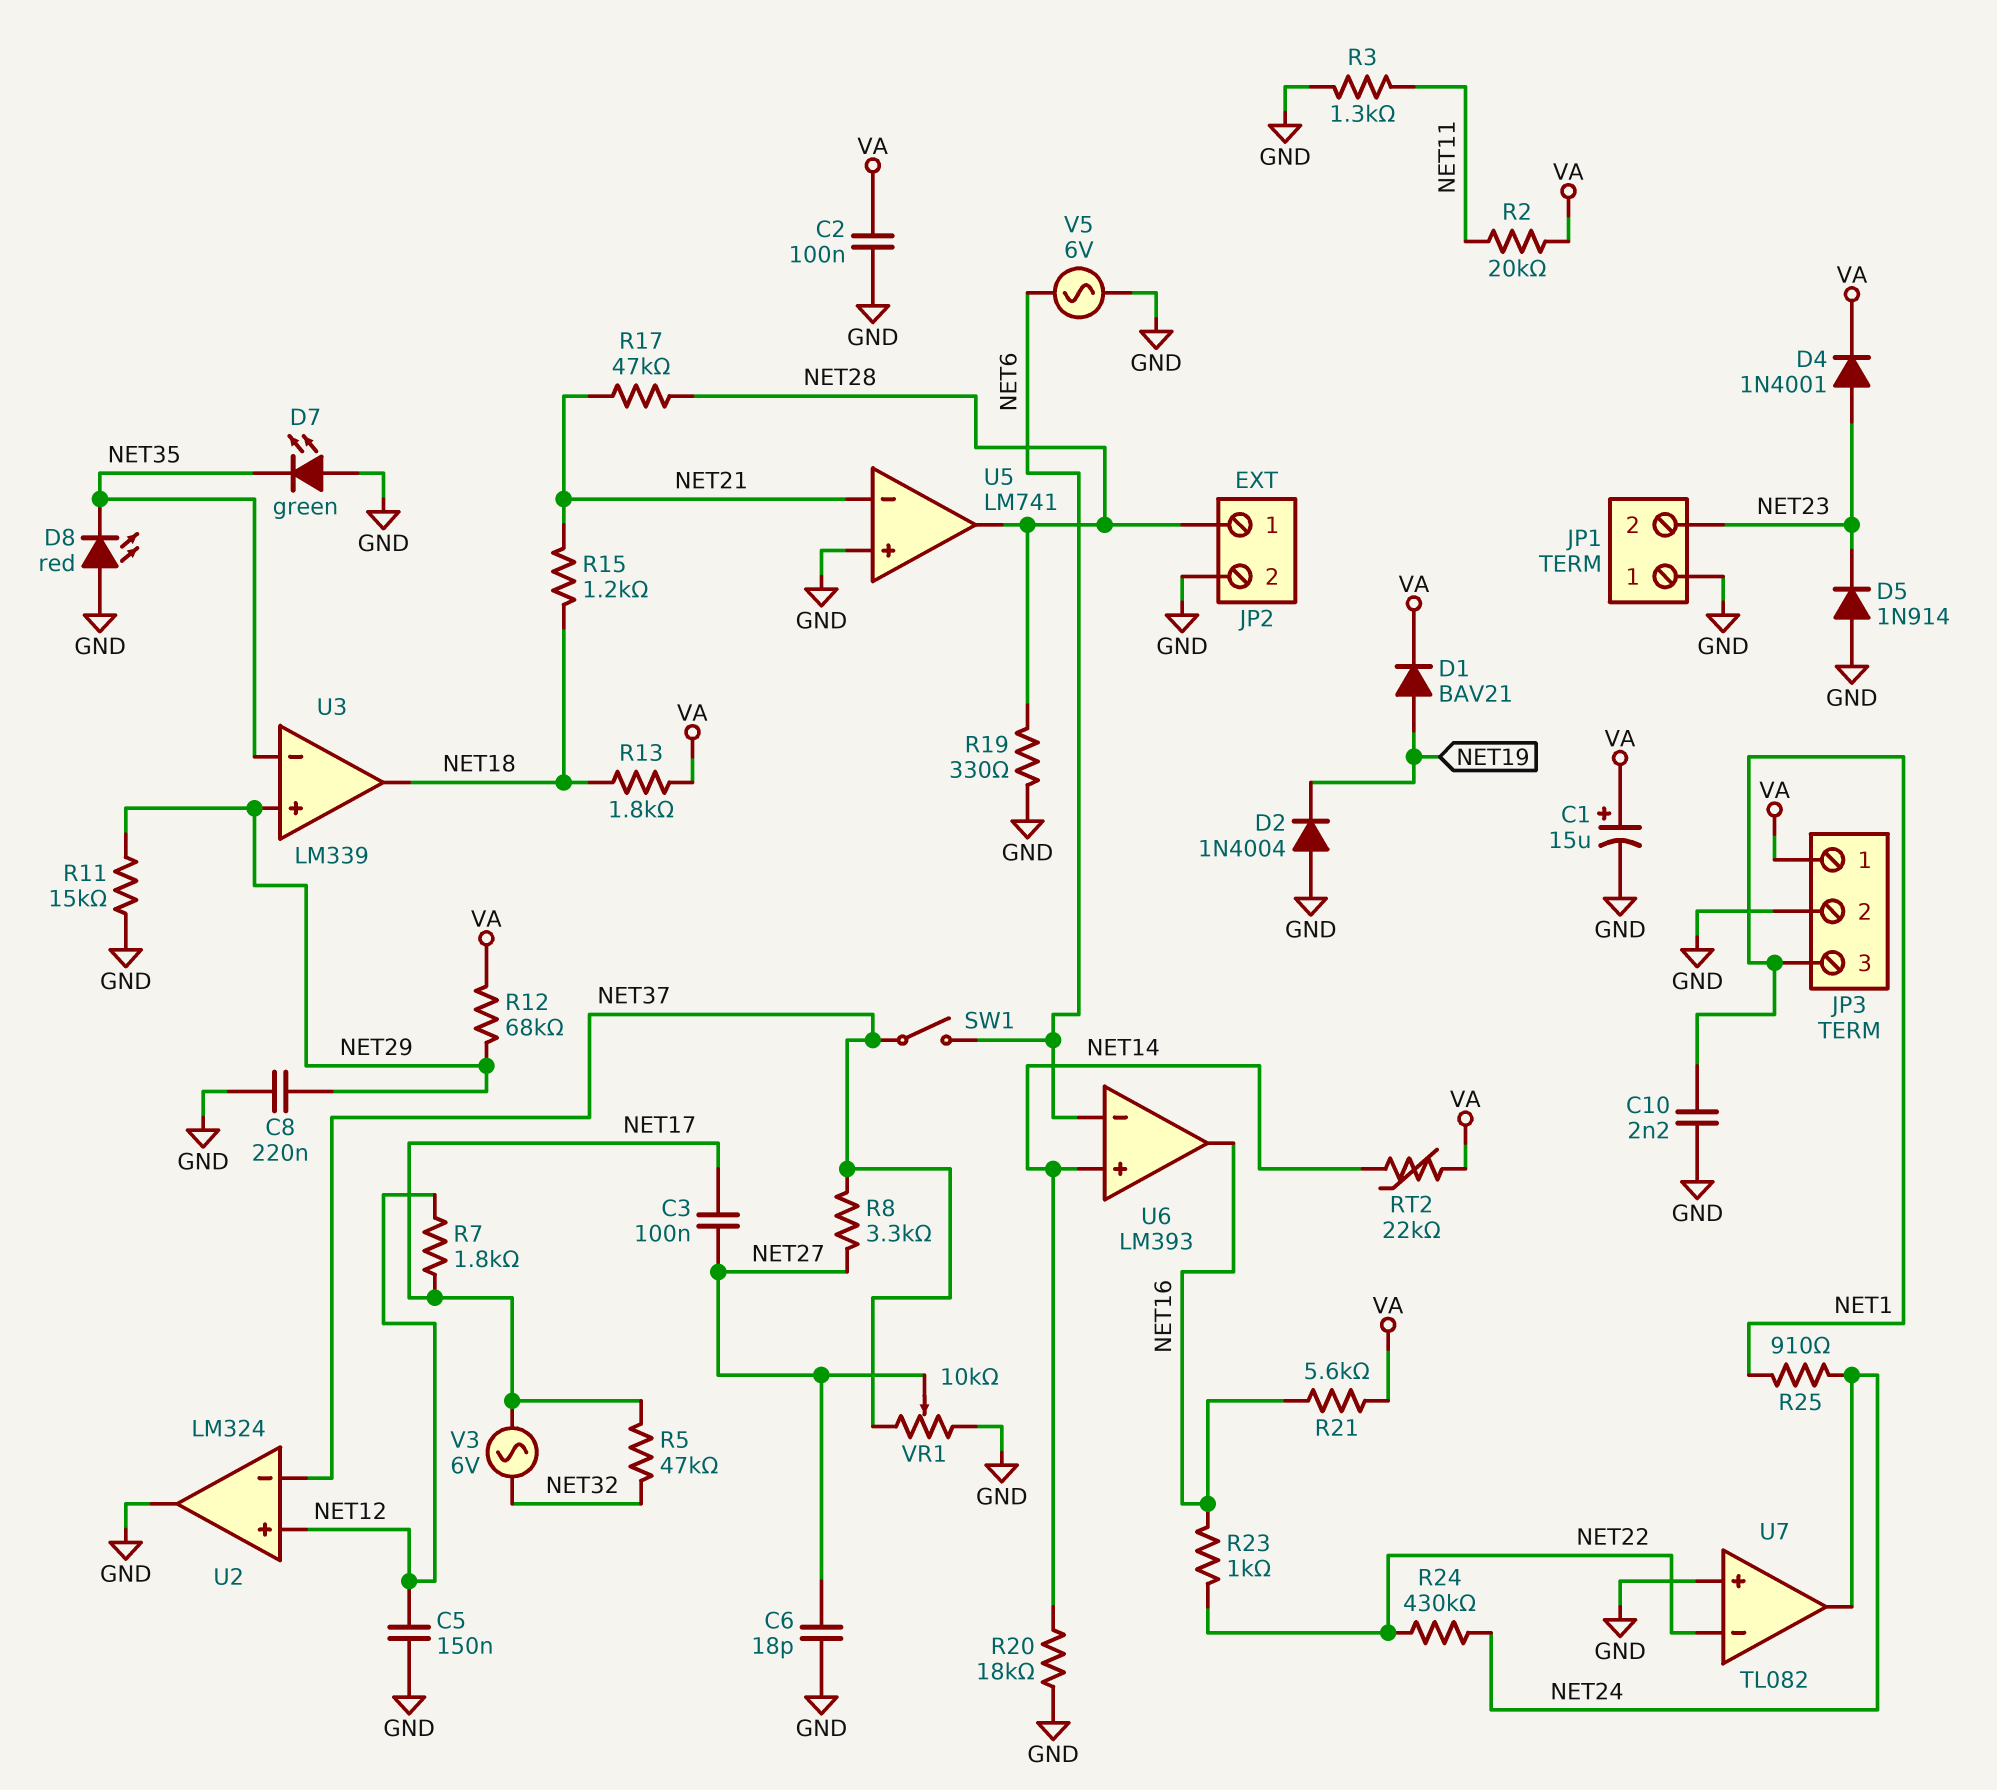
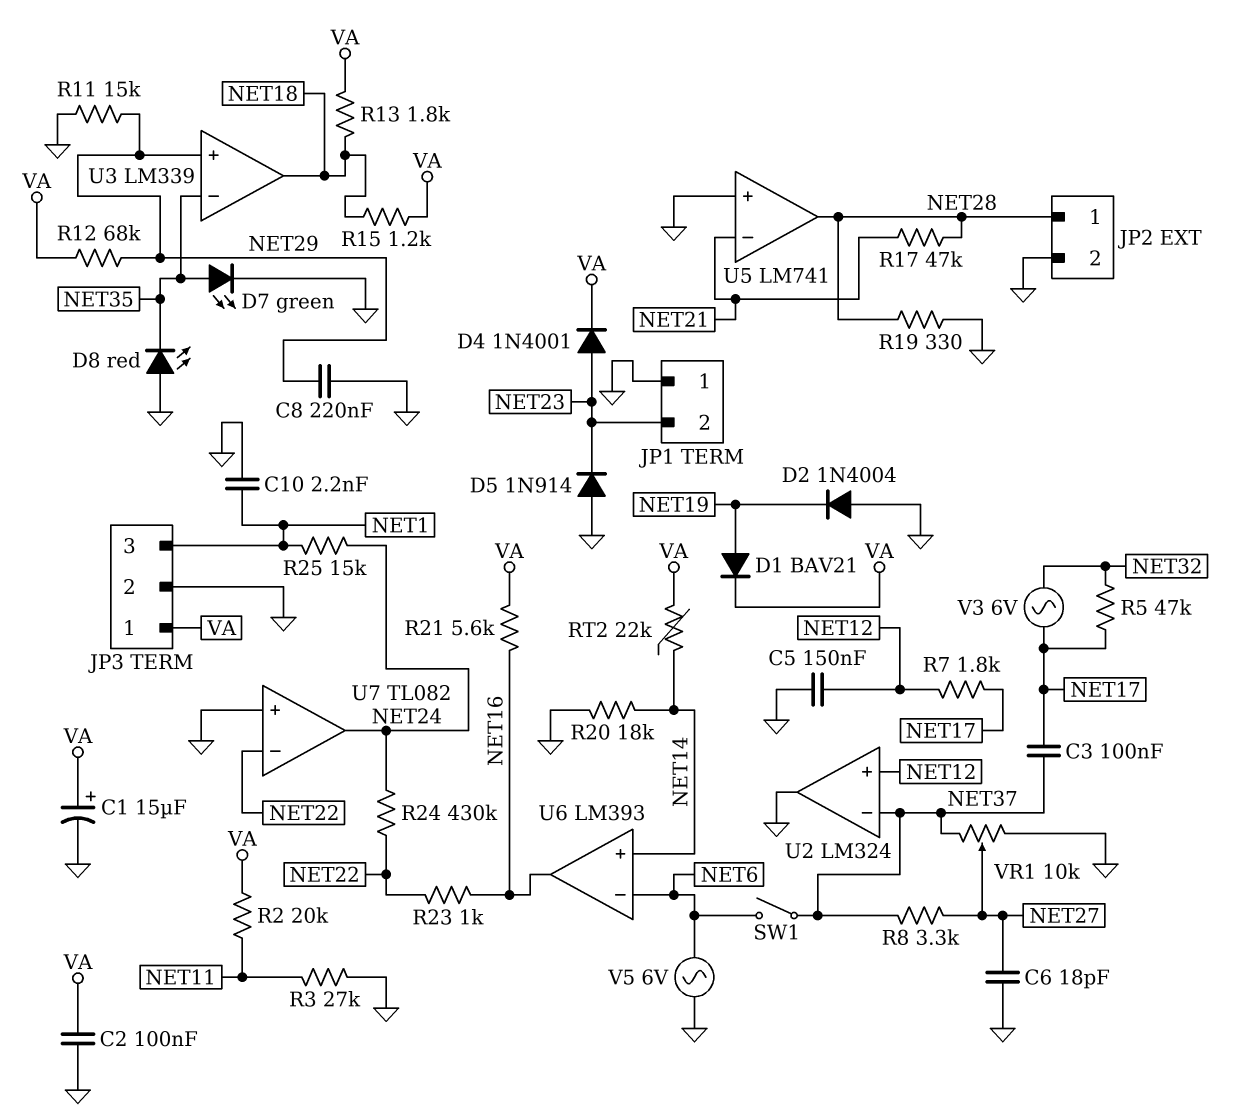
C3: 100nF (NET17, NET27) -> 100nF (NET17, NET37)
D7: LED green (A GND, K NET35) -> LED green (A NET35, K GND)
R3: 1.3k (GND, NET11) -> 27k (GND, NET11)
R15: 1.2k (NET18, NET21) -> 1.2k (NET18, VA)
R25: 910 (NET1, NET24) -> 15k (NET1, NET24)

